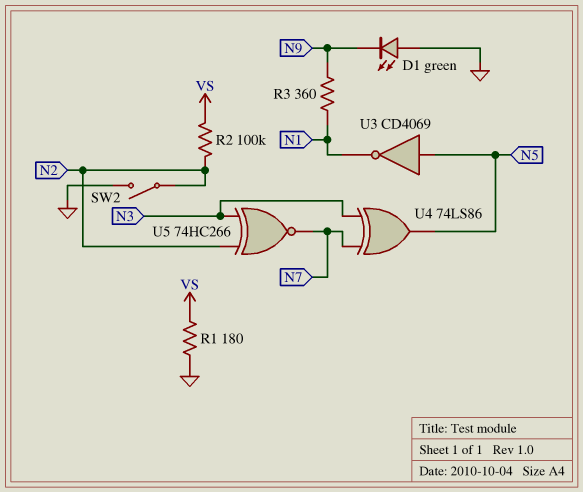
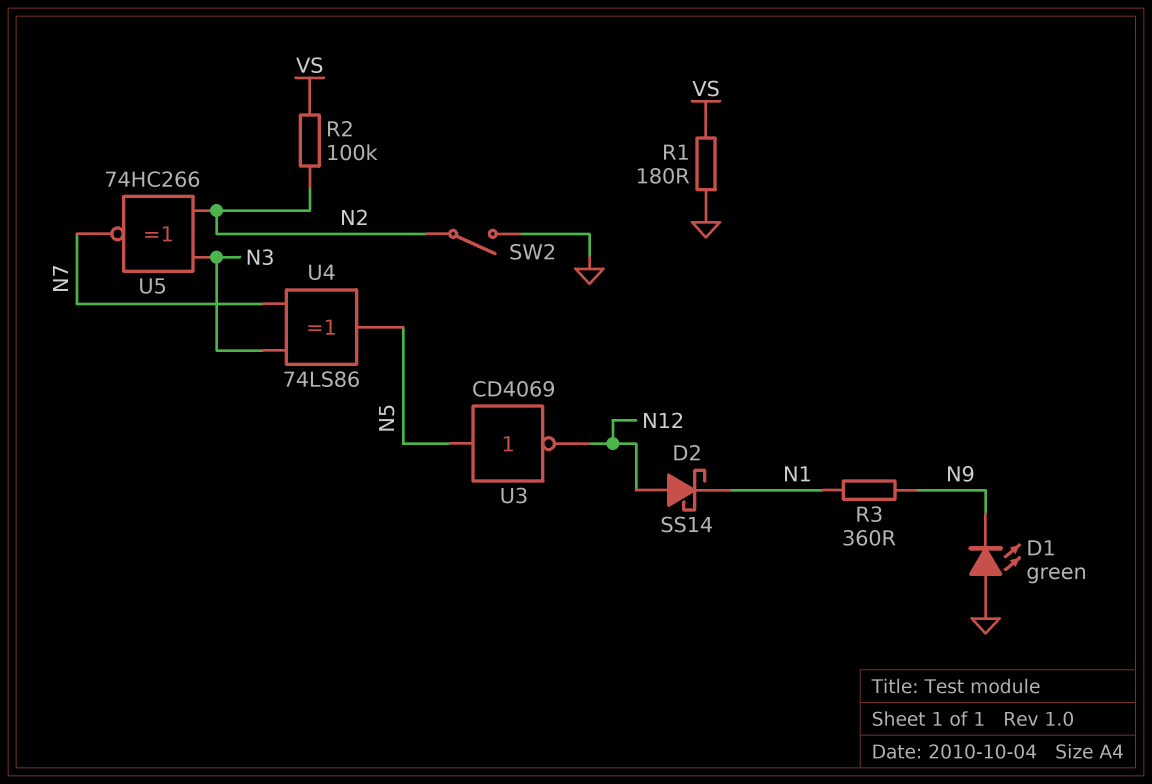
D2: none -> schottky SS14 (A N12, K N1)
U3: NOT CD4069 (in N5, out N1) -> NOT CD4069 (in N5, out N12)

